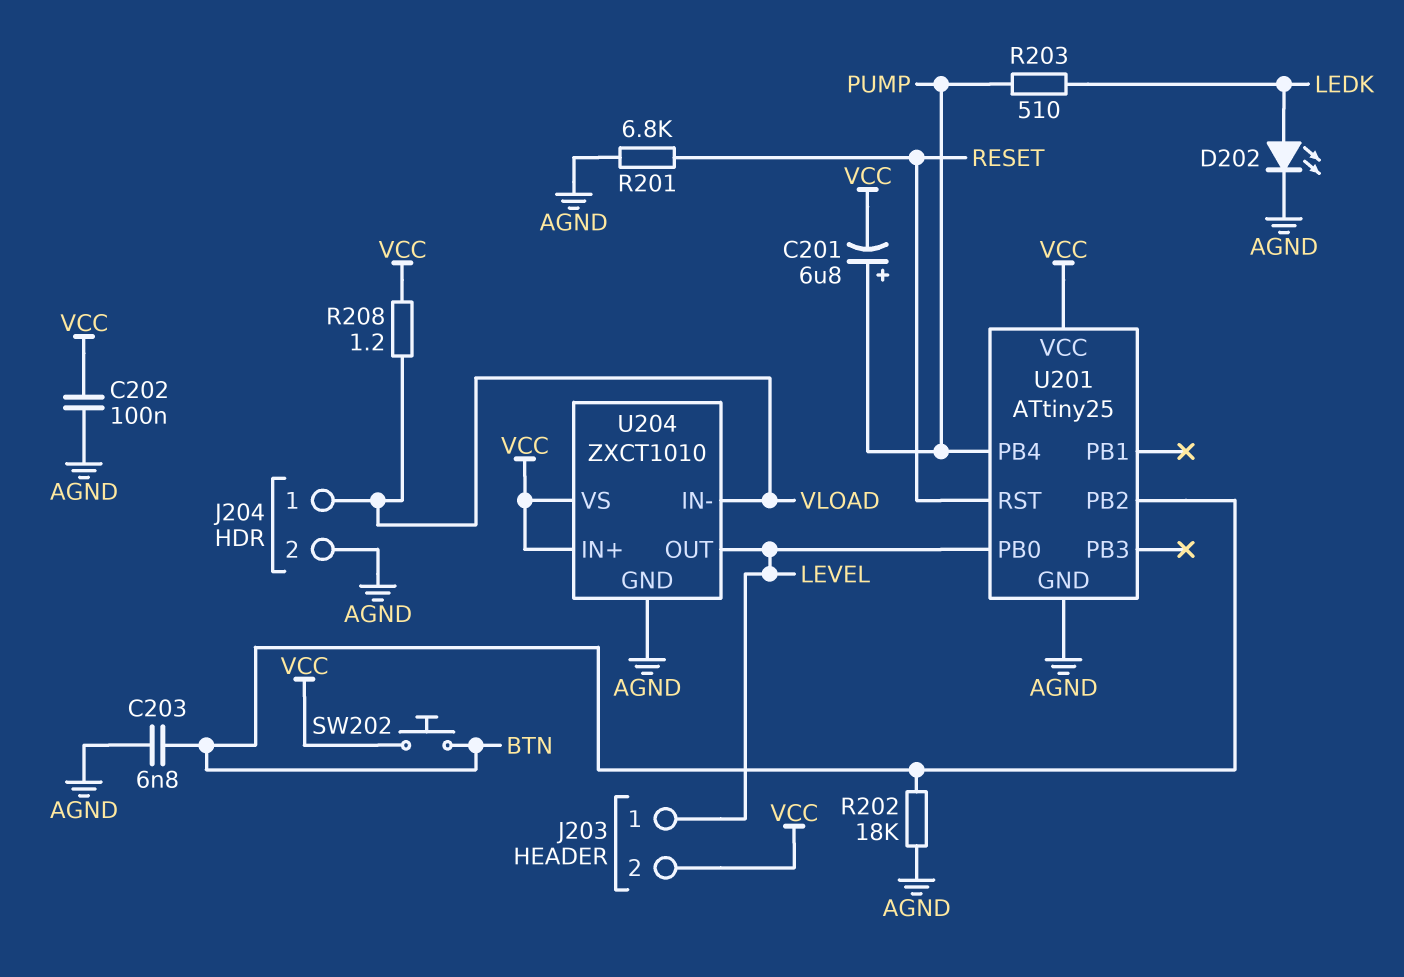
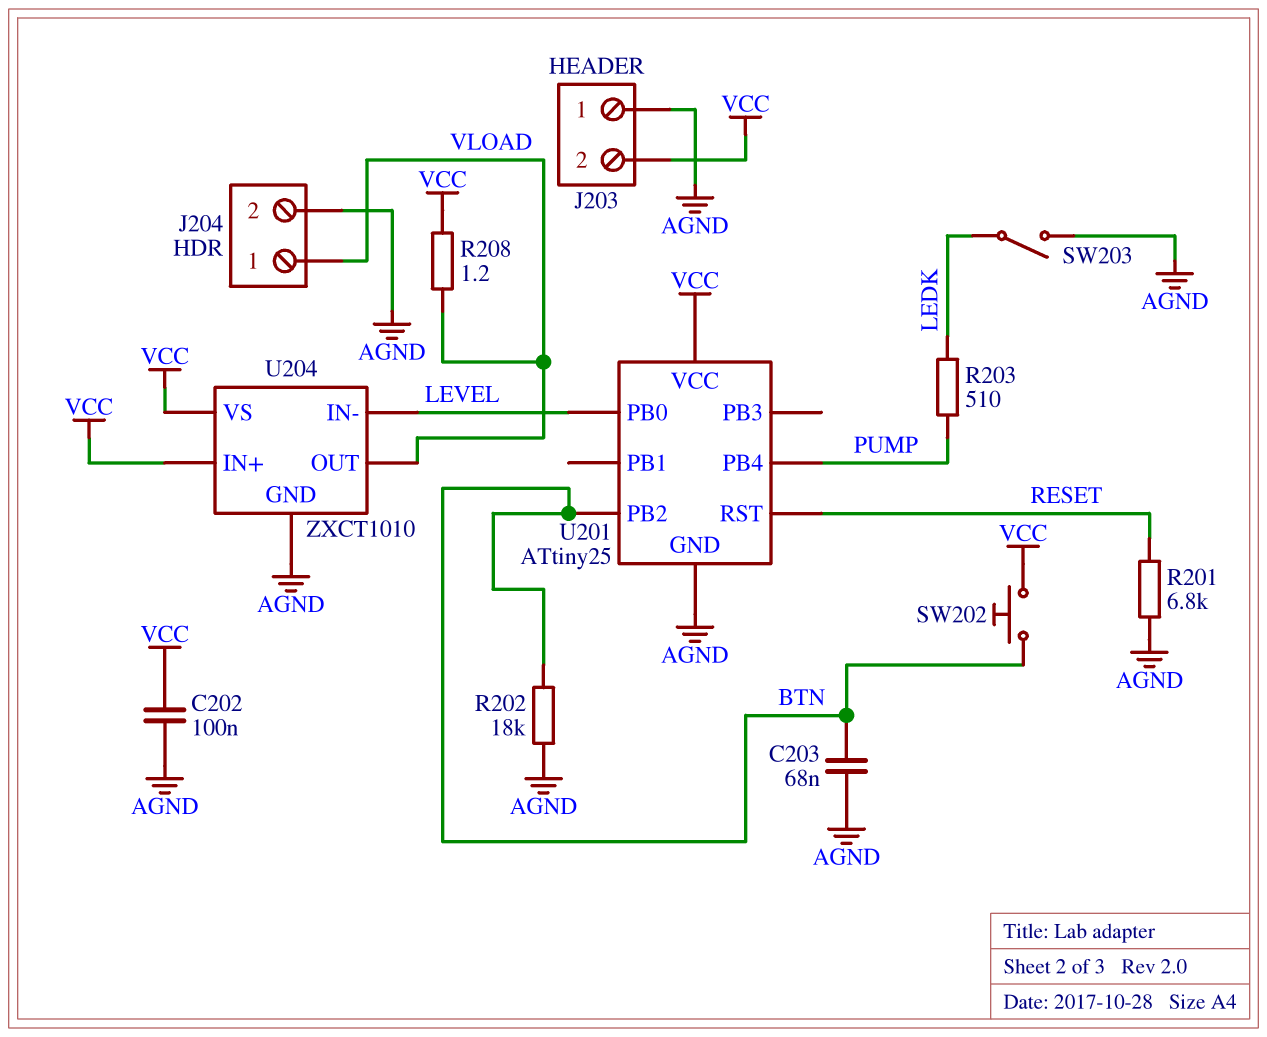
C201: 6.8uF (plus PUMP, minus VCC) -> none
C203: 6.8nF (AGND, BTN) -> 68nF (AGND, BTN)
D202: LED (A LEDK, K AGND) -> none
J203 pin 1: LEVEL -> AGND
SW203: none -> switch (AGND, LEDK)
U204 pin IN-: VLOAD -> LEVEL
U204 pin OUT: LEVEL -> VLOAD

